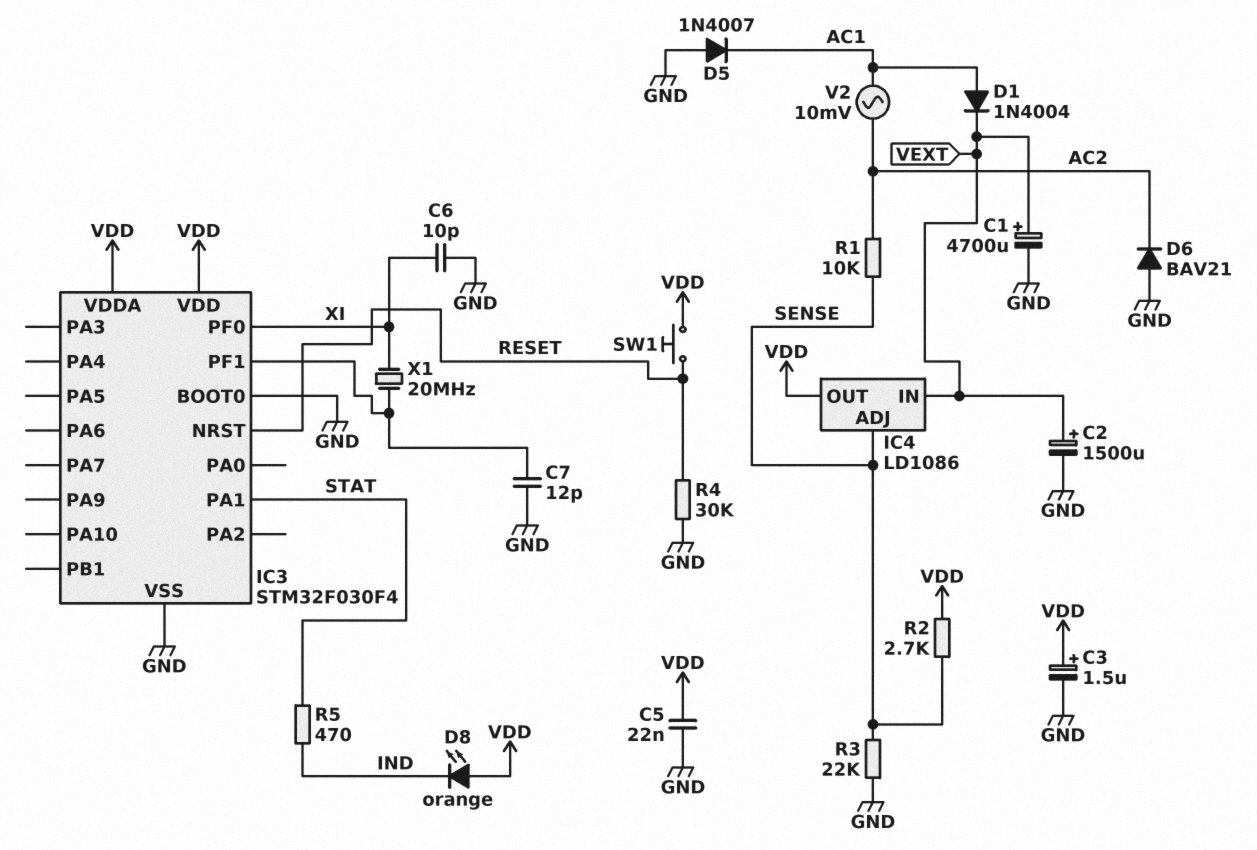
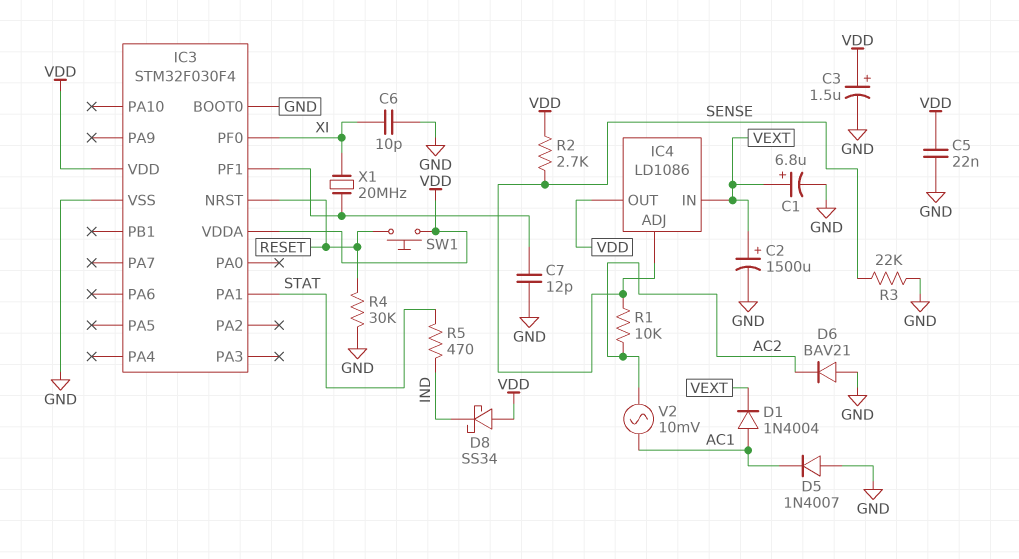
C1: 4700uF (plus VEXT, minus GND) -> 6.8uF (plus VEXT, minus GND)
D8: LED orange (A VDD, K IND) -> schottky SS34 (A VDD, K IND)

